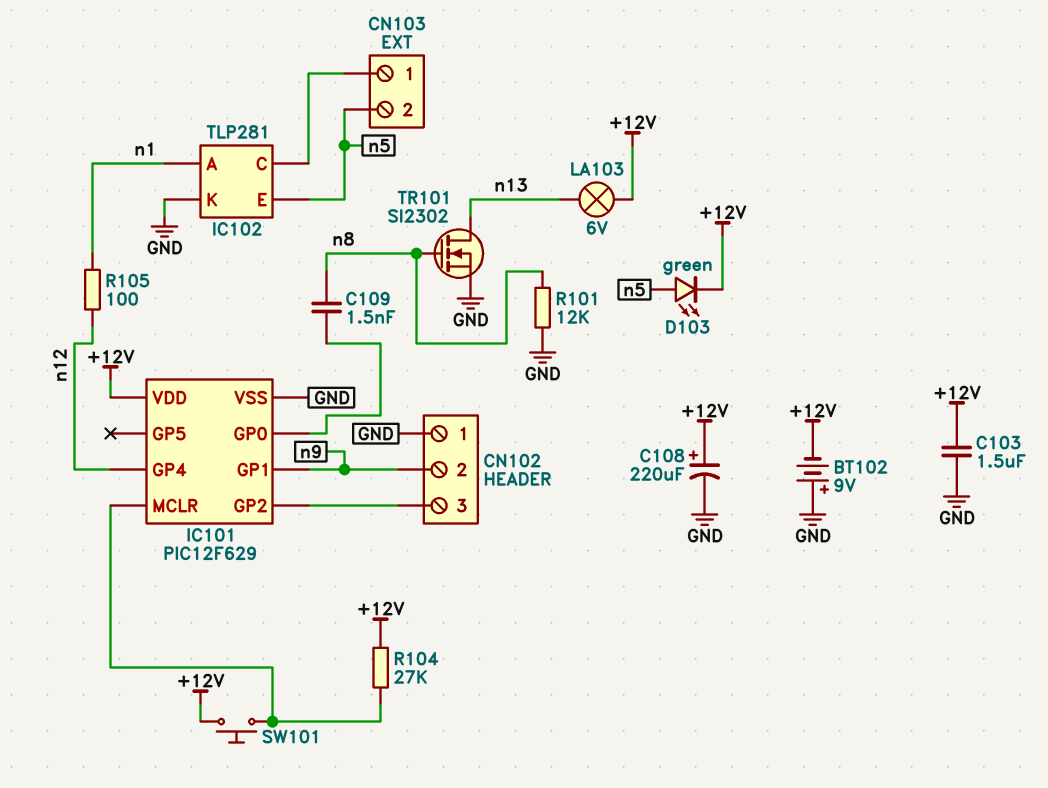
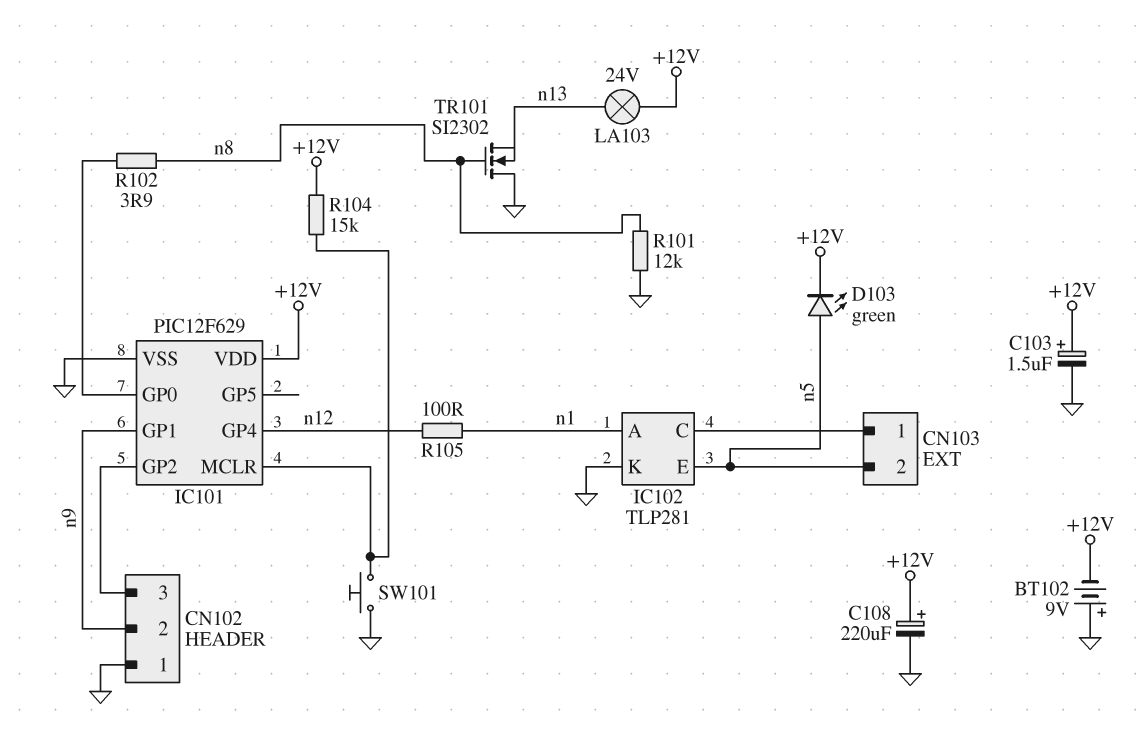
C103: 1.5uF (+12V, GND) -> 1.5uF (plus +12V, minus GND)
C109: 1.5nF (IC101/GP0, n8) -> none
LA103: lamp 6V (+12V, n13) -> lamp 24V (+12V, n13)
R102: none -> 3.9 (IC101/GP0, n8)
R104: 27k (+12V, IC101/MCLR) -> 15k (+12V, IC101/MCLR)
SW101: button (+12V, IC101/MCLR) -> button (GND, IC101/MCLR)
TR101: NMOS SI2302 (G n8, D n13, S GND) -> NMOS SI2302 (G n8, D GND, S n13)

